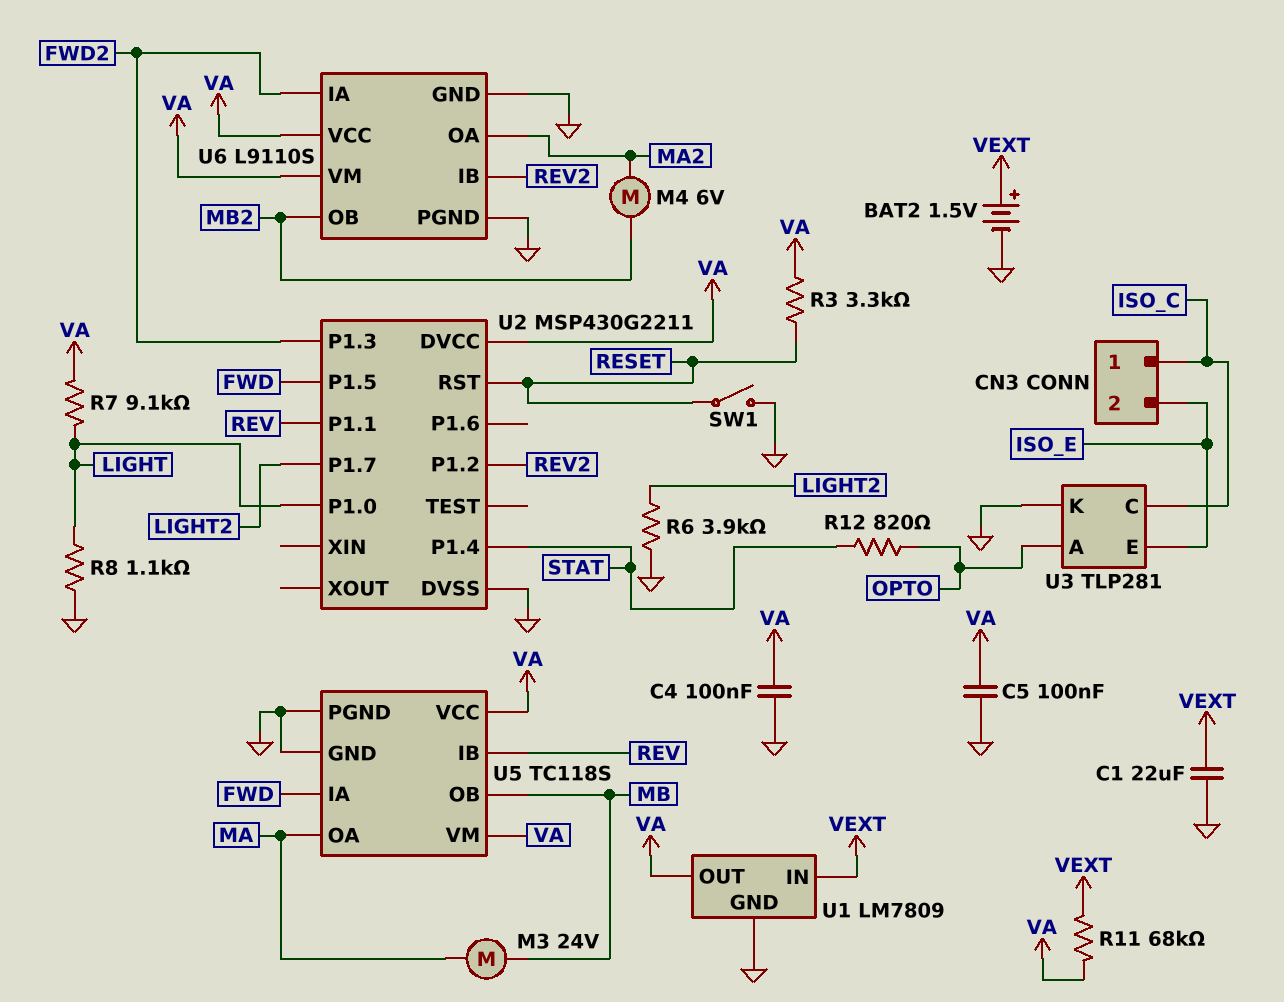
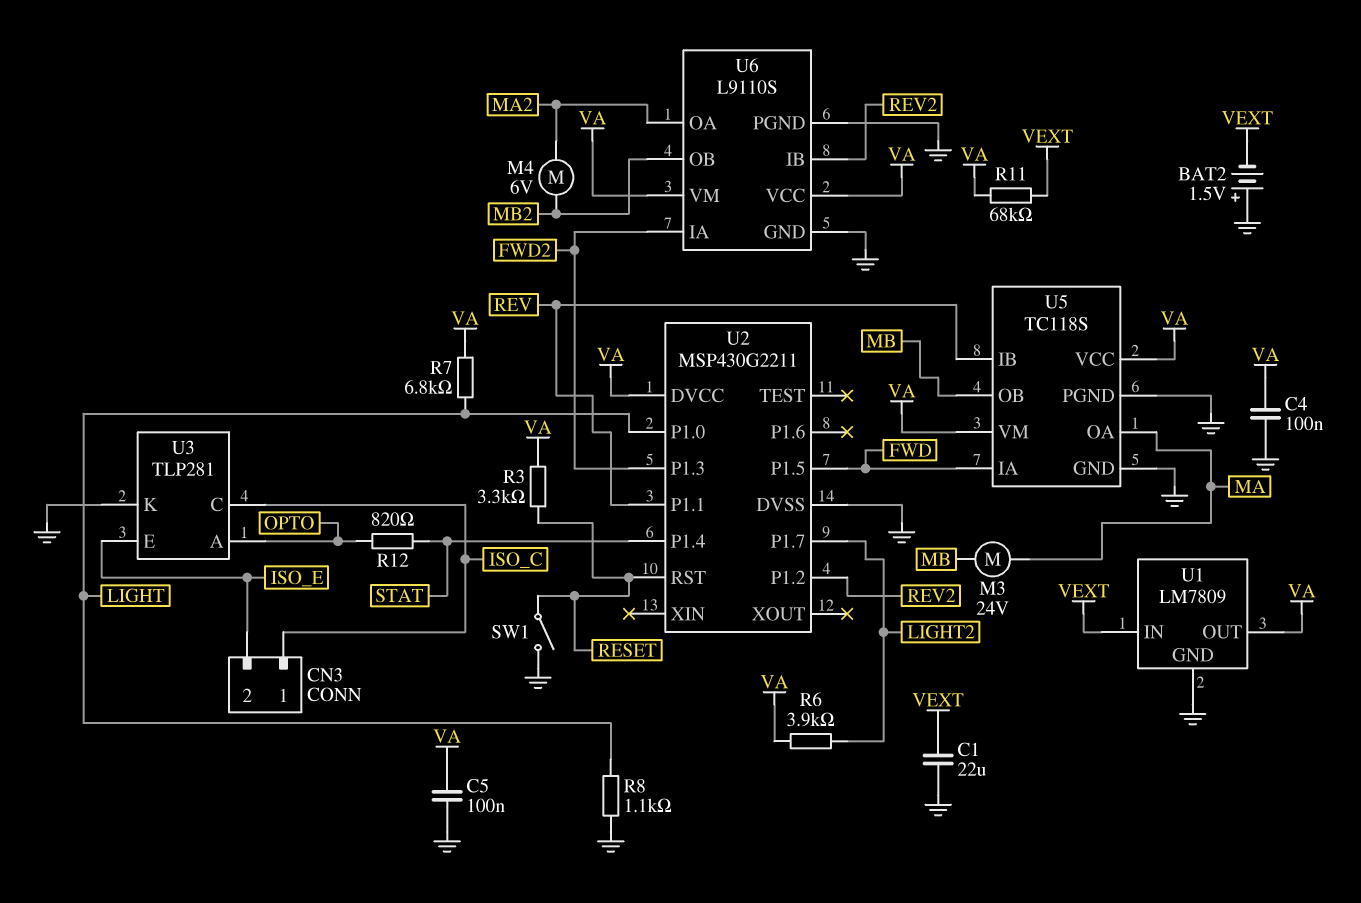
BAT2: 1.5V (plus VEXT, minus GND) -> 1.5V (plus GND, minus VEXT)
R6: 3.9k (GND, LIGHT2) -> 3.9k (LIGHT2, VA)
R7: 9.1k (LIGHT, VA) -> 6.8k (LIGHT, VA)

